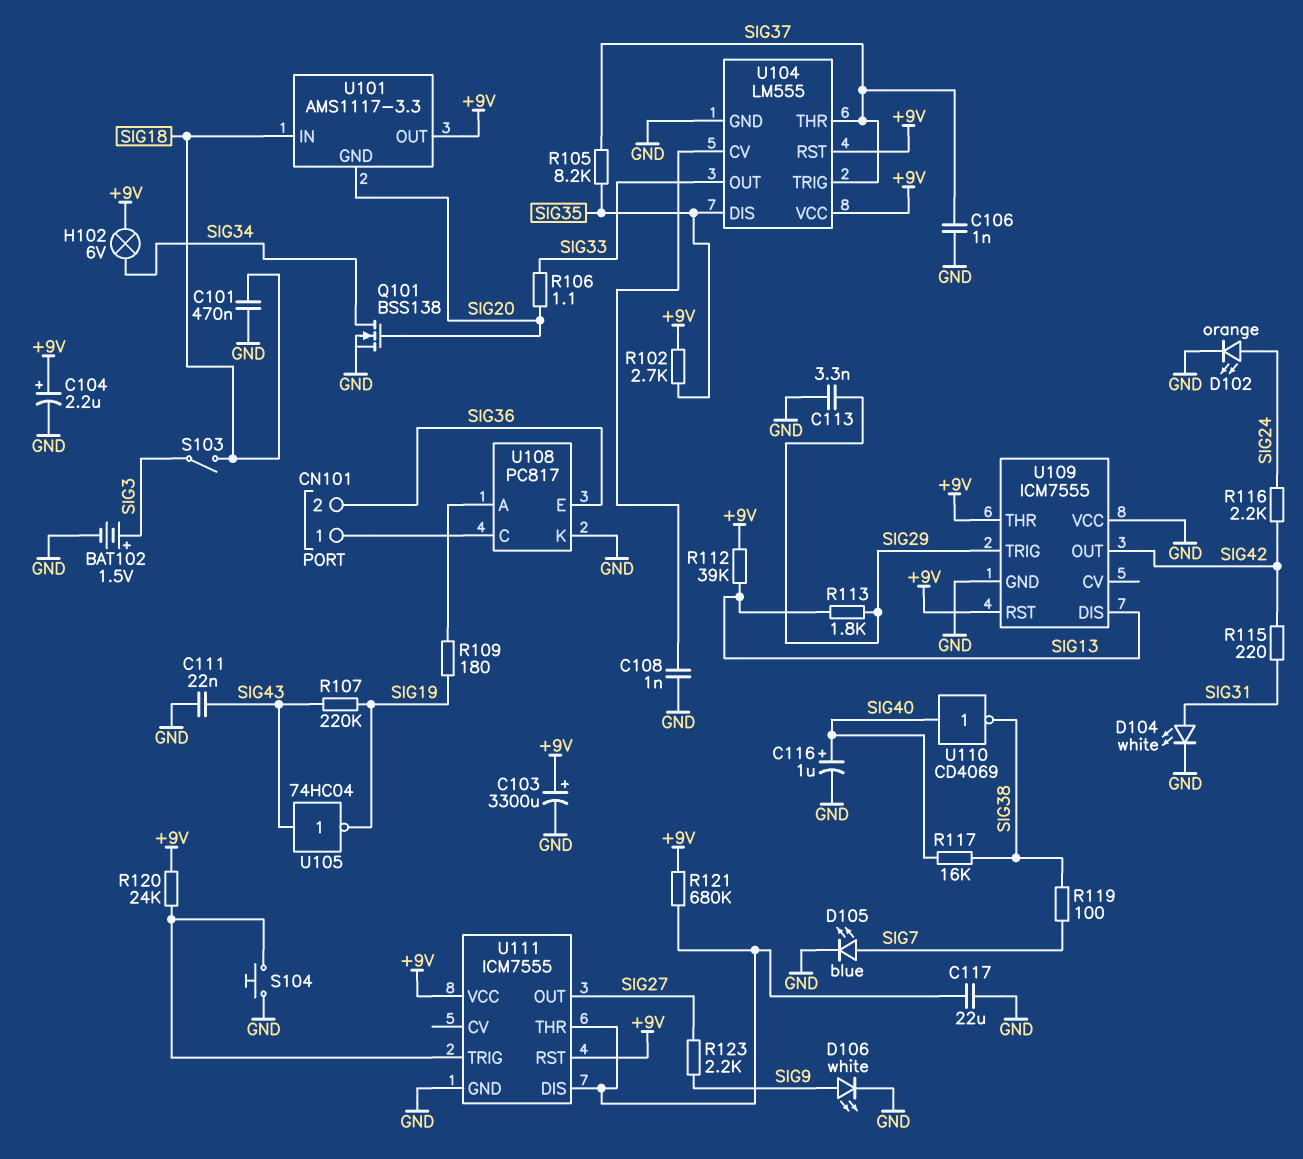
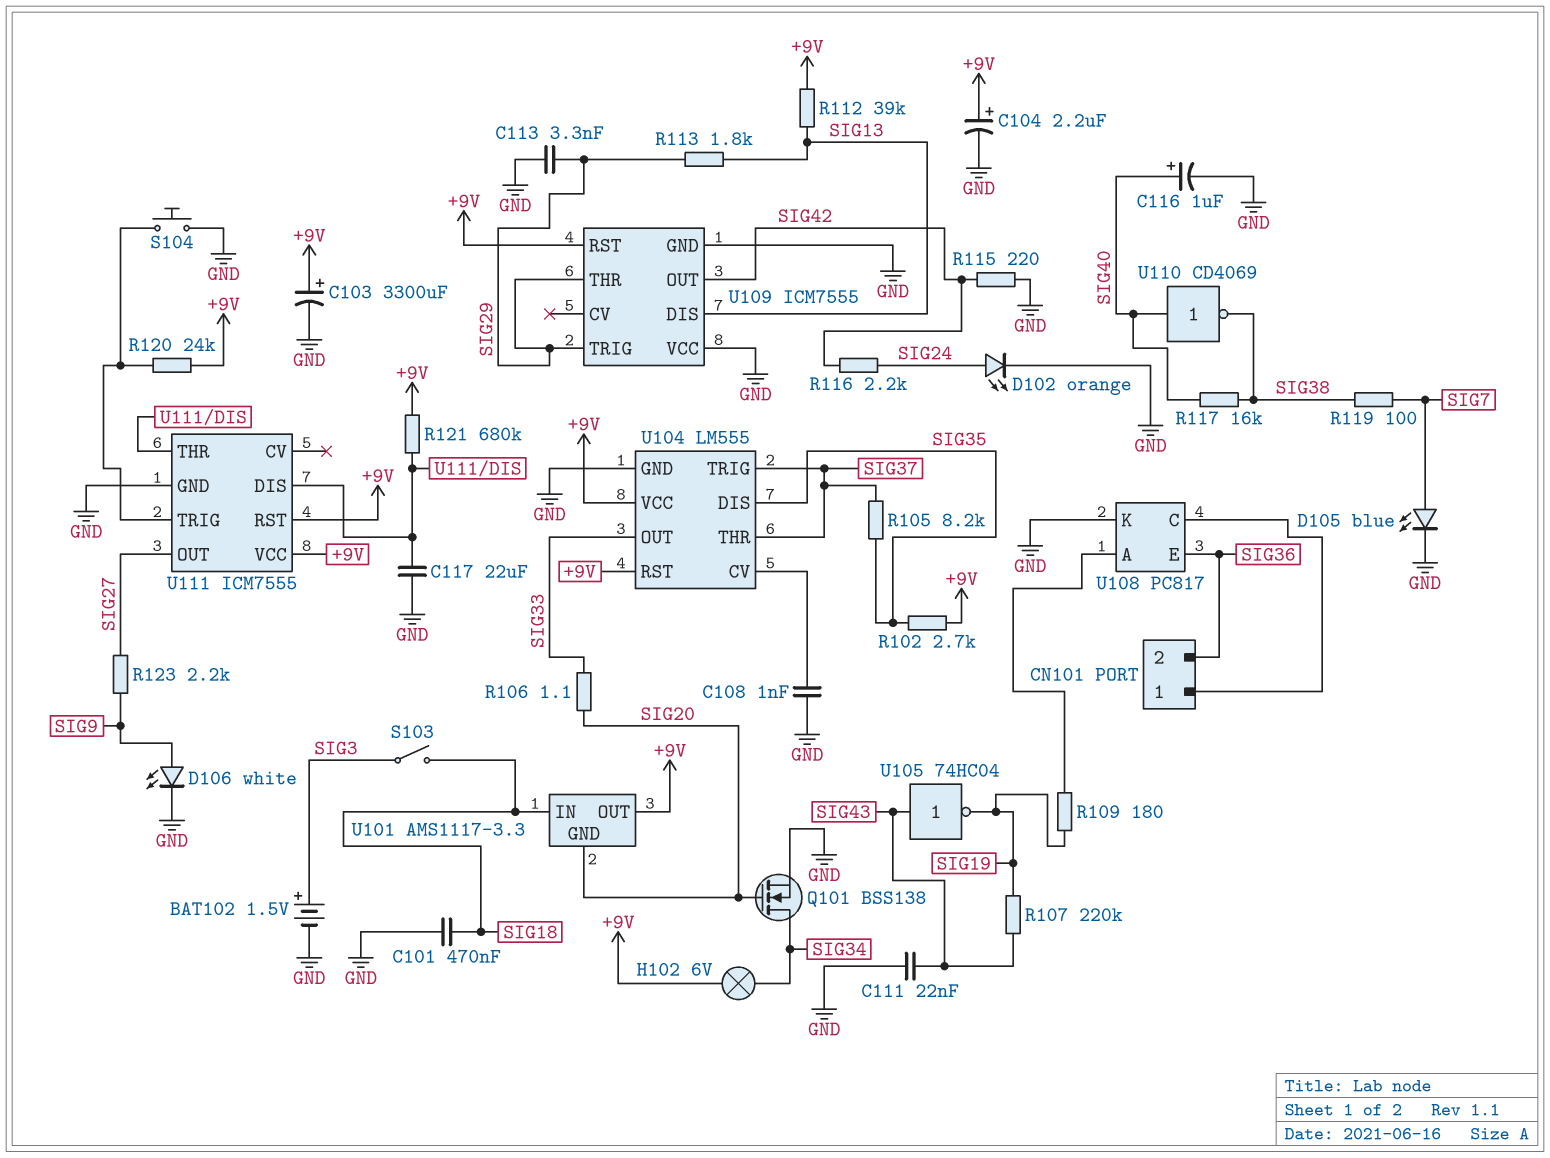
C106: 1nF (GND, SIG37) -> none
D104: LED white (A SIG31, K GND) -> none
R115: 220 (SIG31, SIG42) -> 220 (GND, SIG42)
U109 pin THR: +9V -> SIG29

